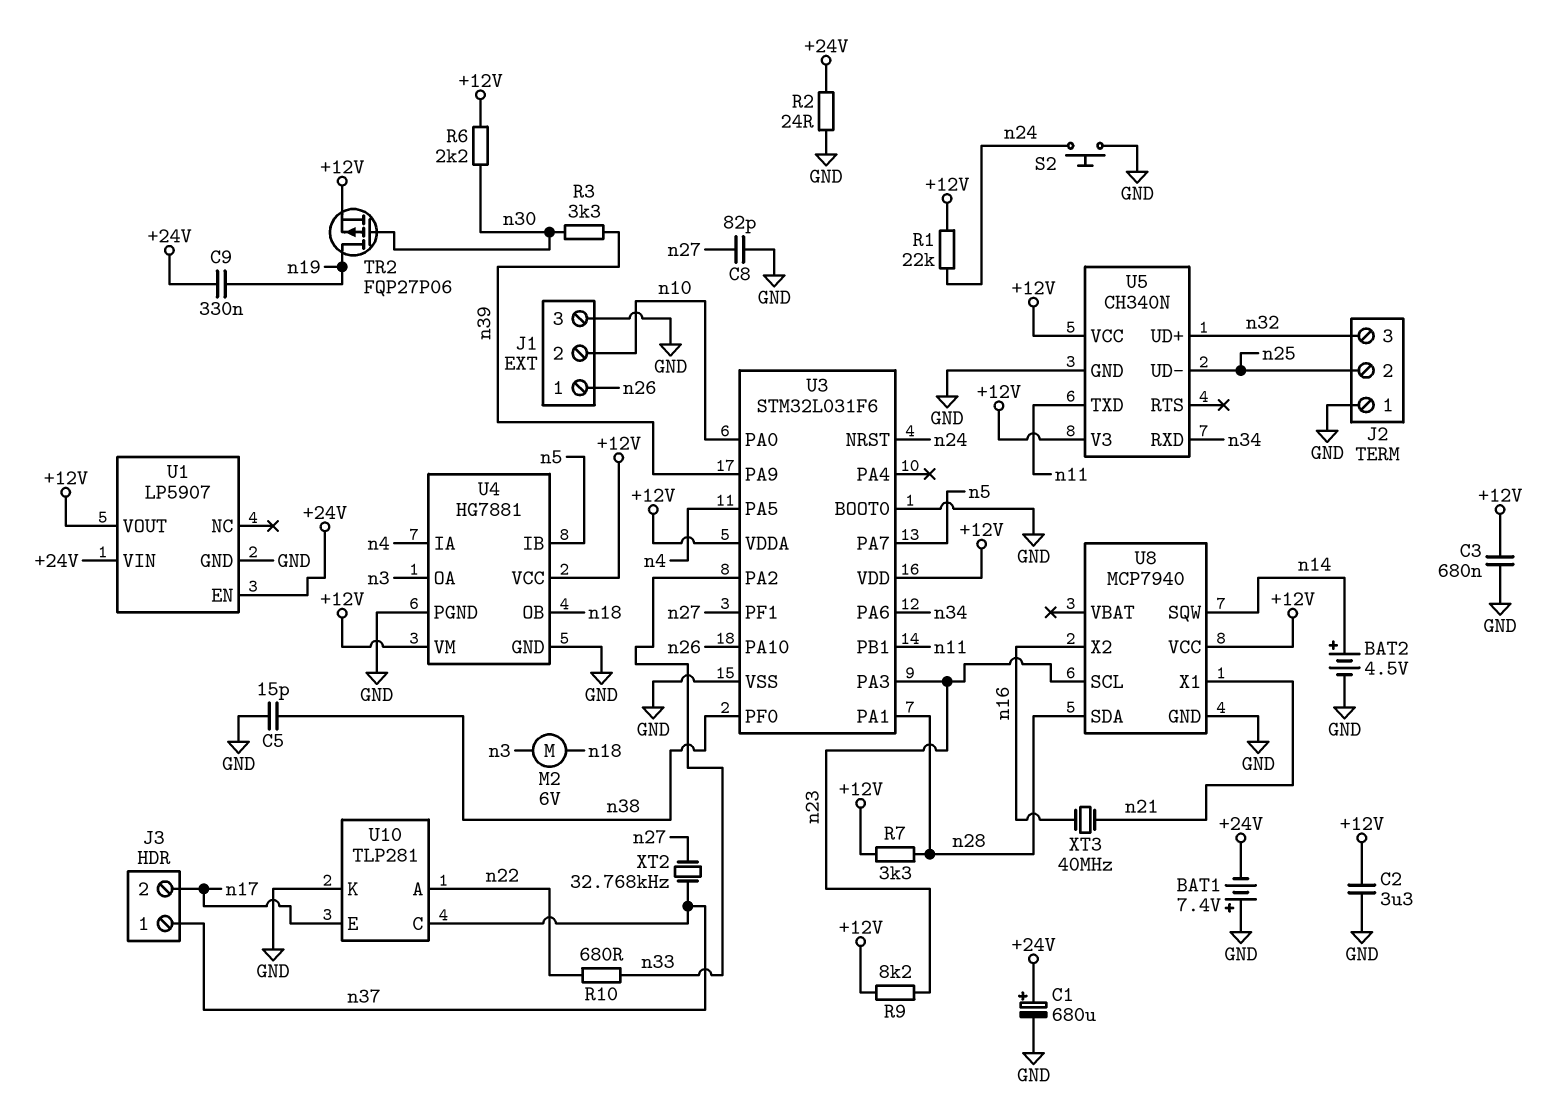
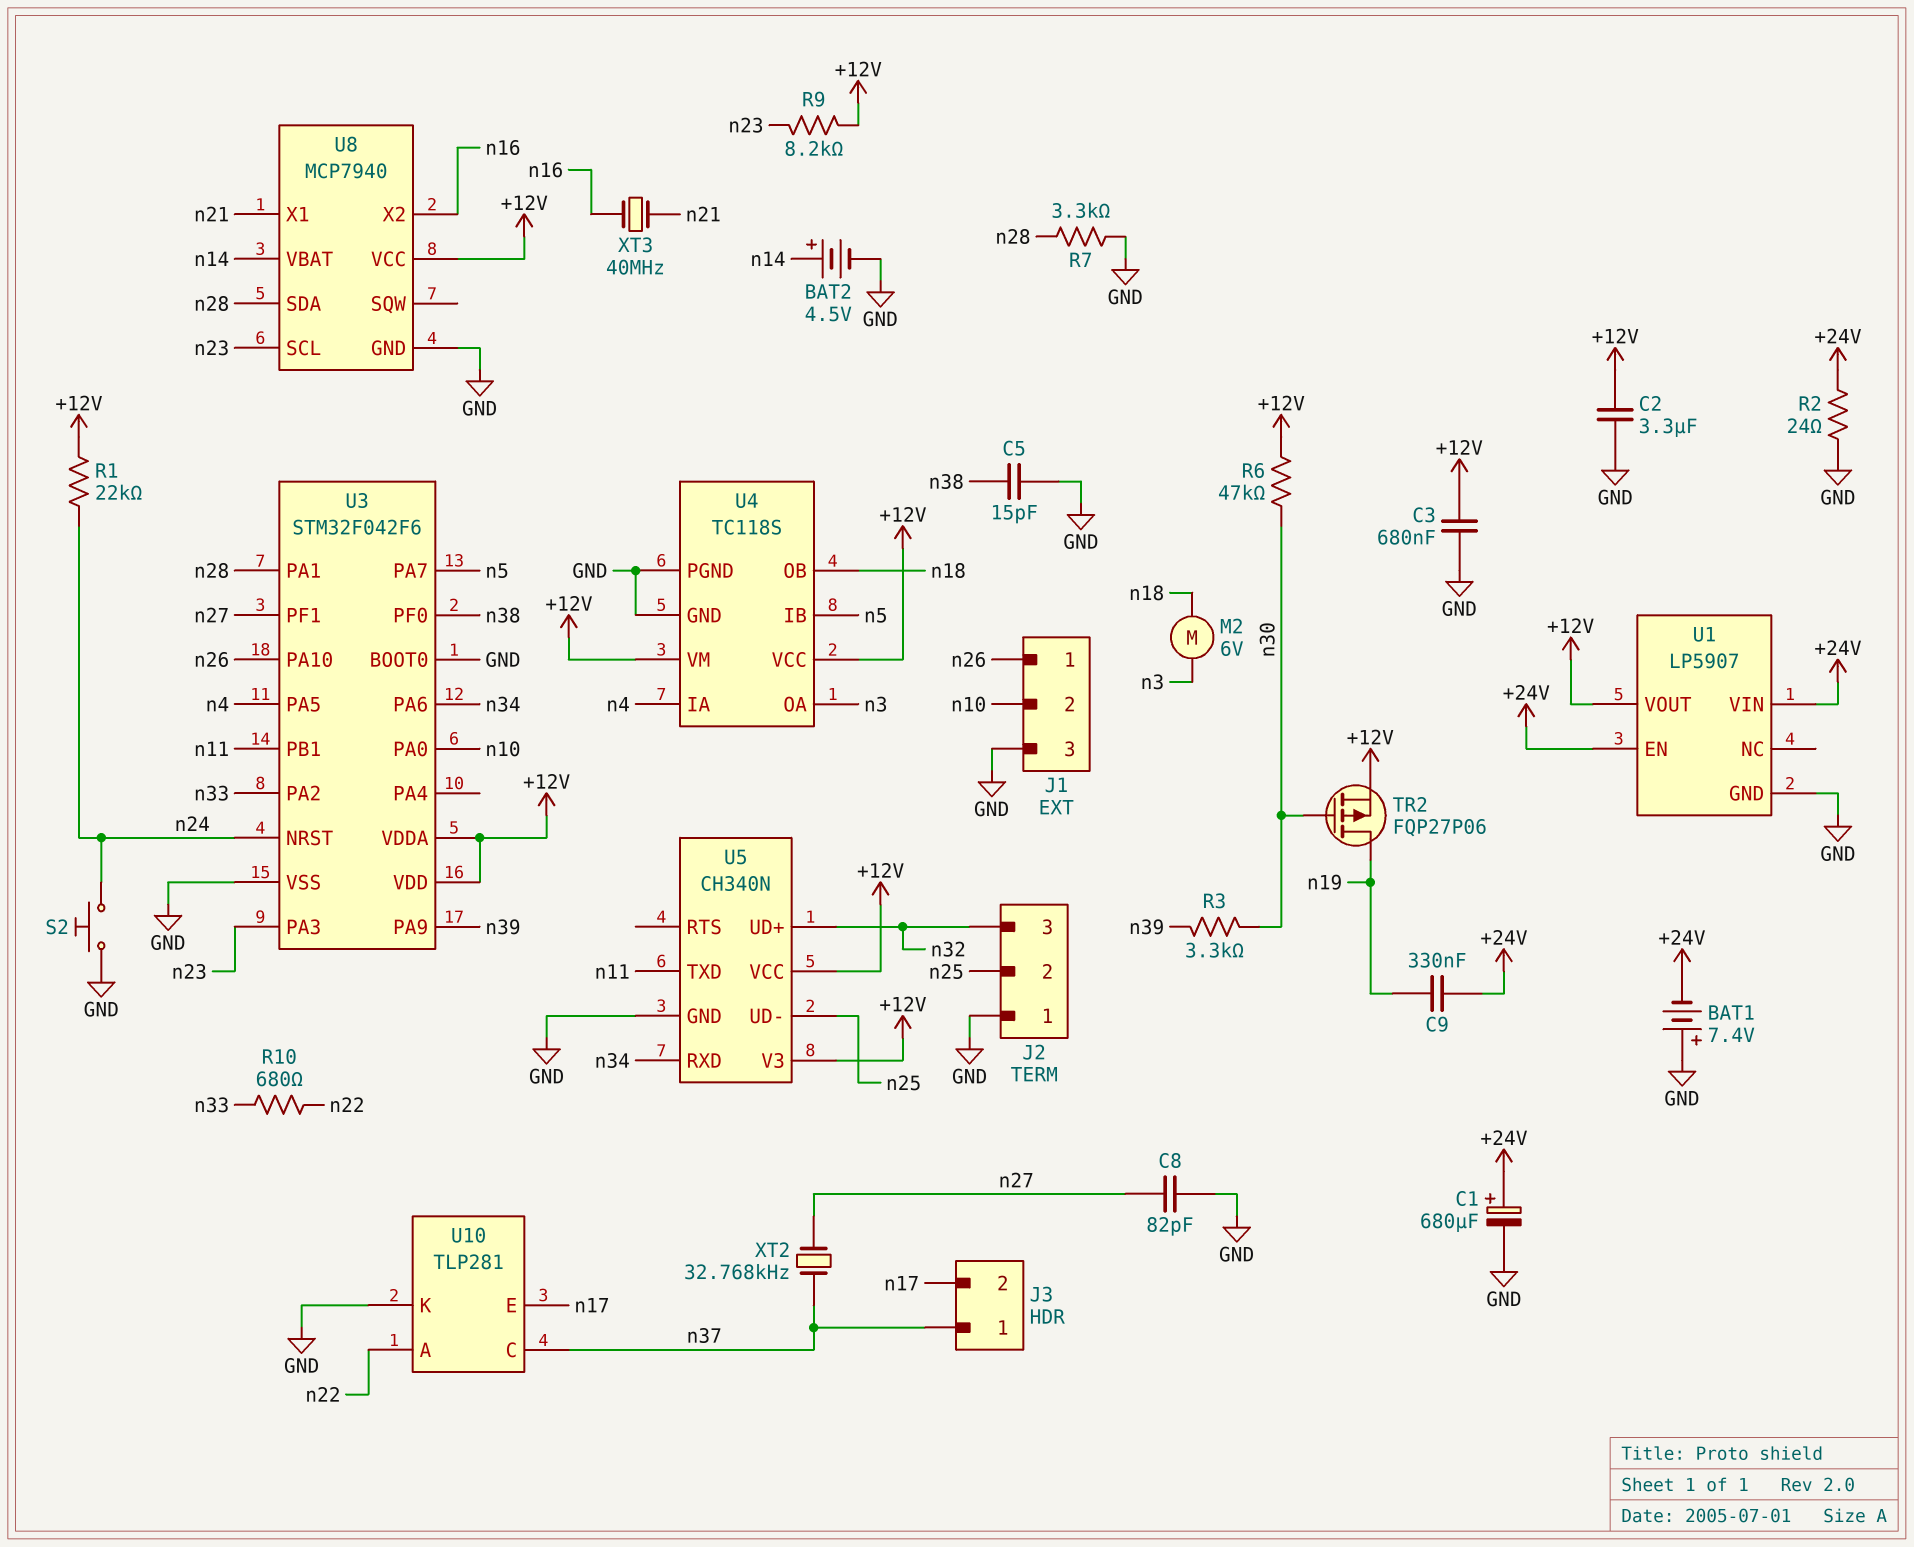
R6: 2.2k (+12V, n30) -> 47k (+12V, n30)
R7: 3.3k (+12V, n28) -> 3.3k (GND, n28)
U3: STM32L031F6 -> STM32F042F6
U4: HG7881 -> TC118S
U8 pin SQW: n14 -> none
U8 pin VBAT: none -> n14

